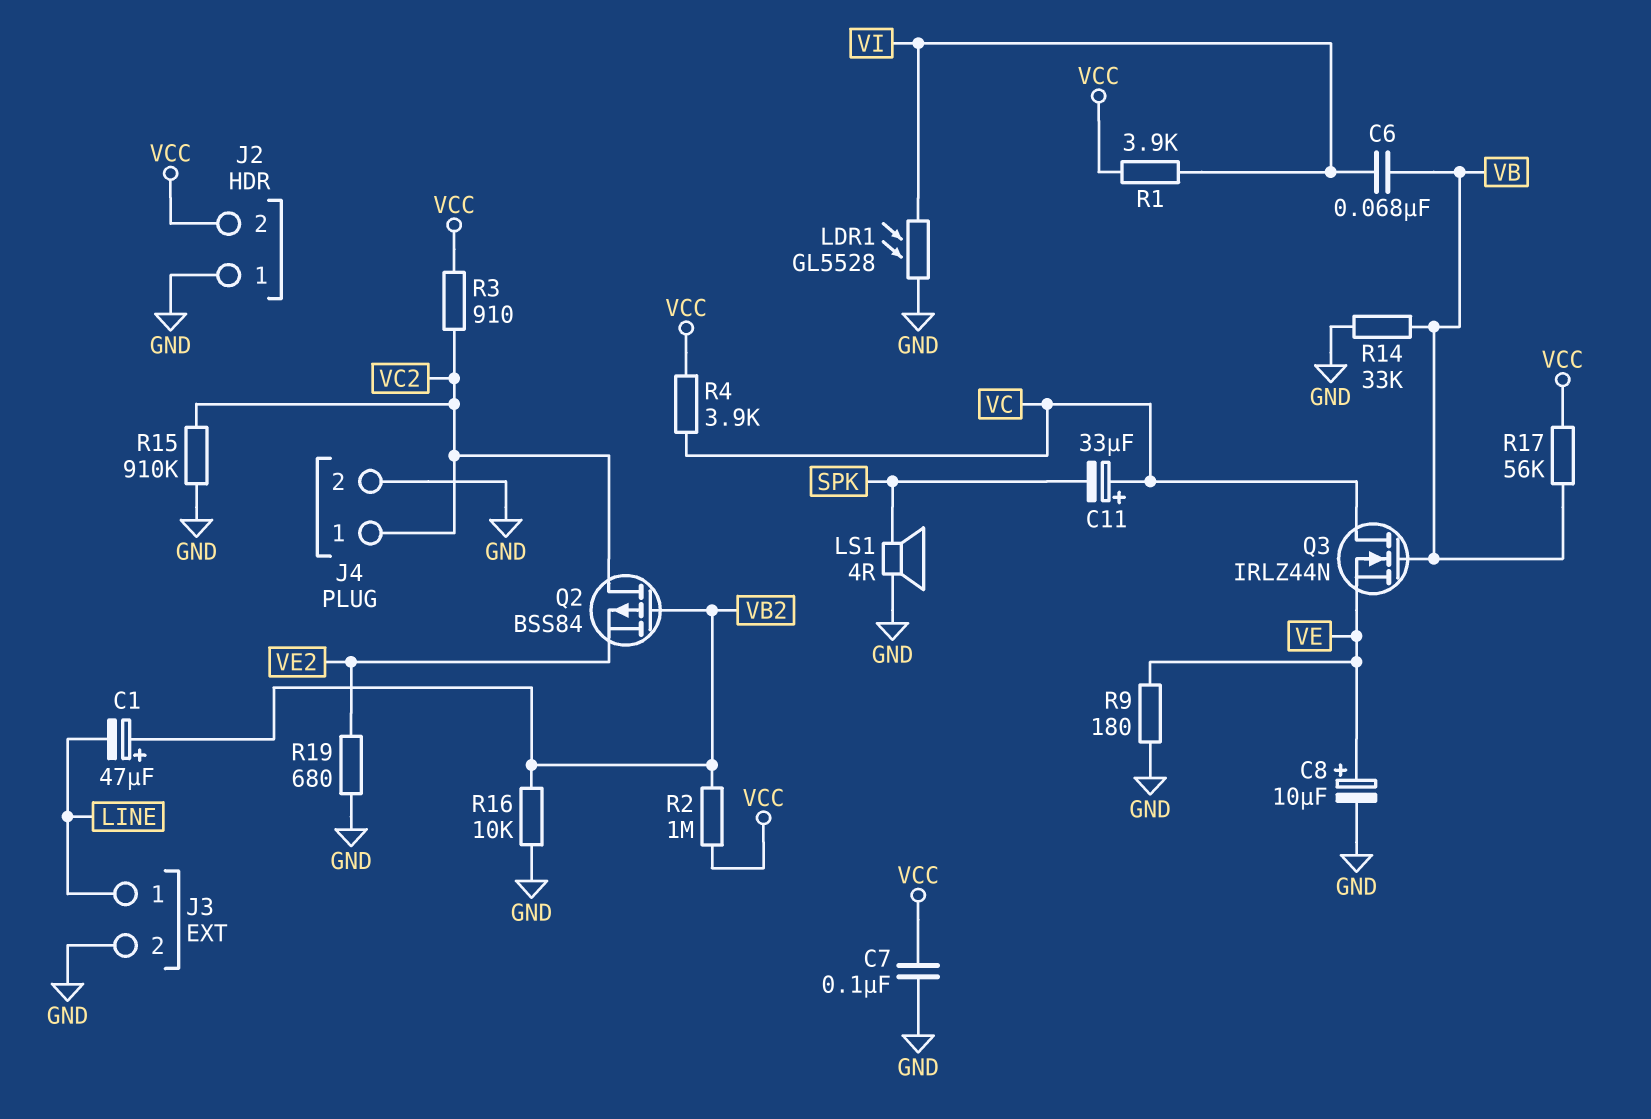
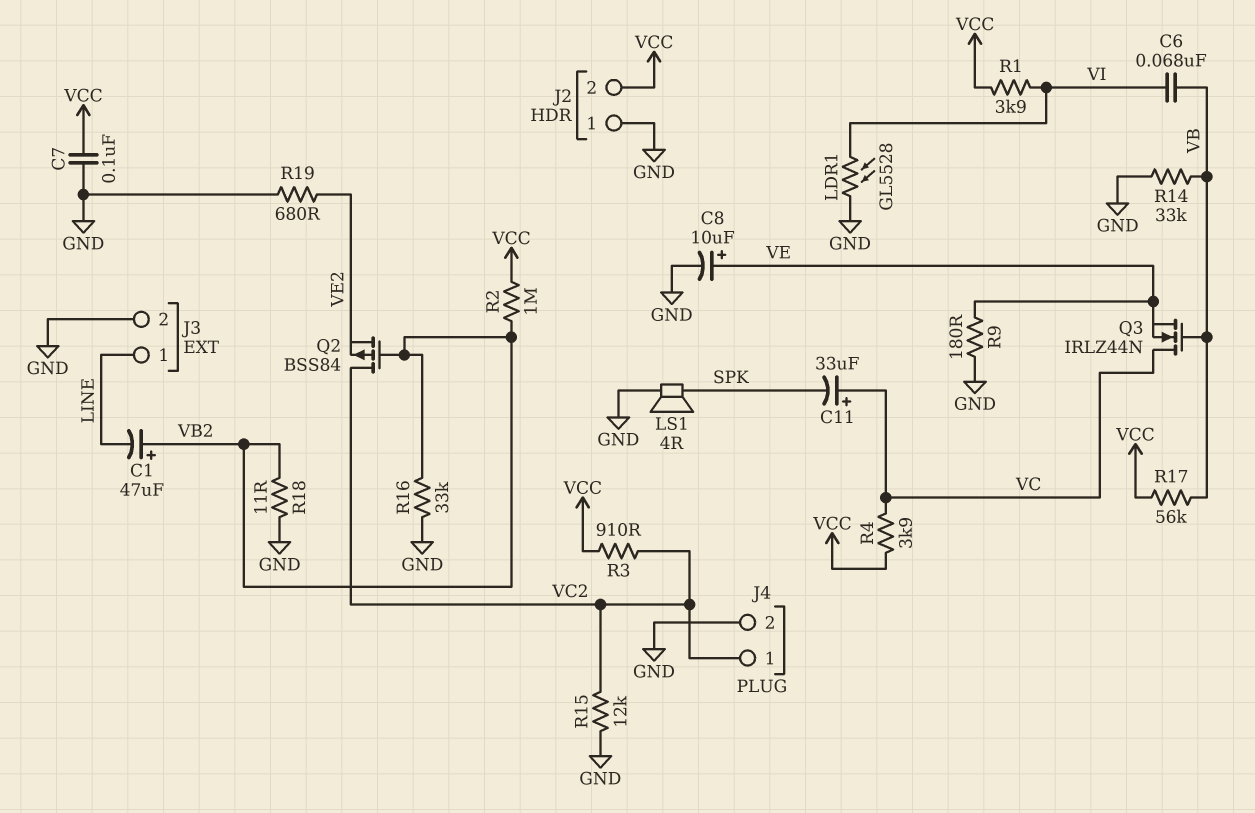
R15: 910k (GND, VC2) -> 12k (GND, VC2)
R16: 10k (GND, VB2) -> 33k (GND, VB2)
R18: none -> 11 (GND, VB2)

